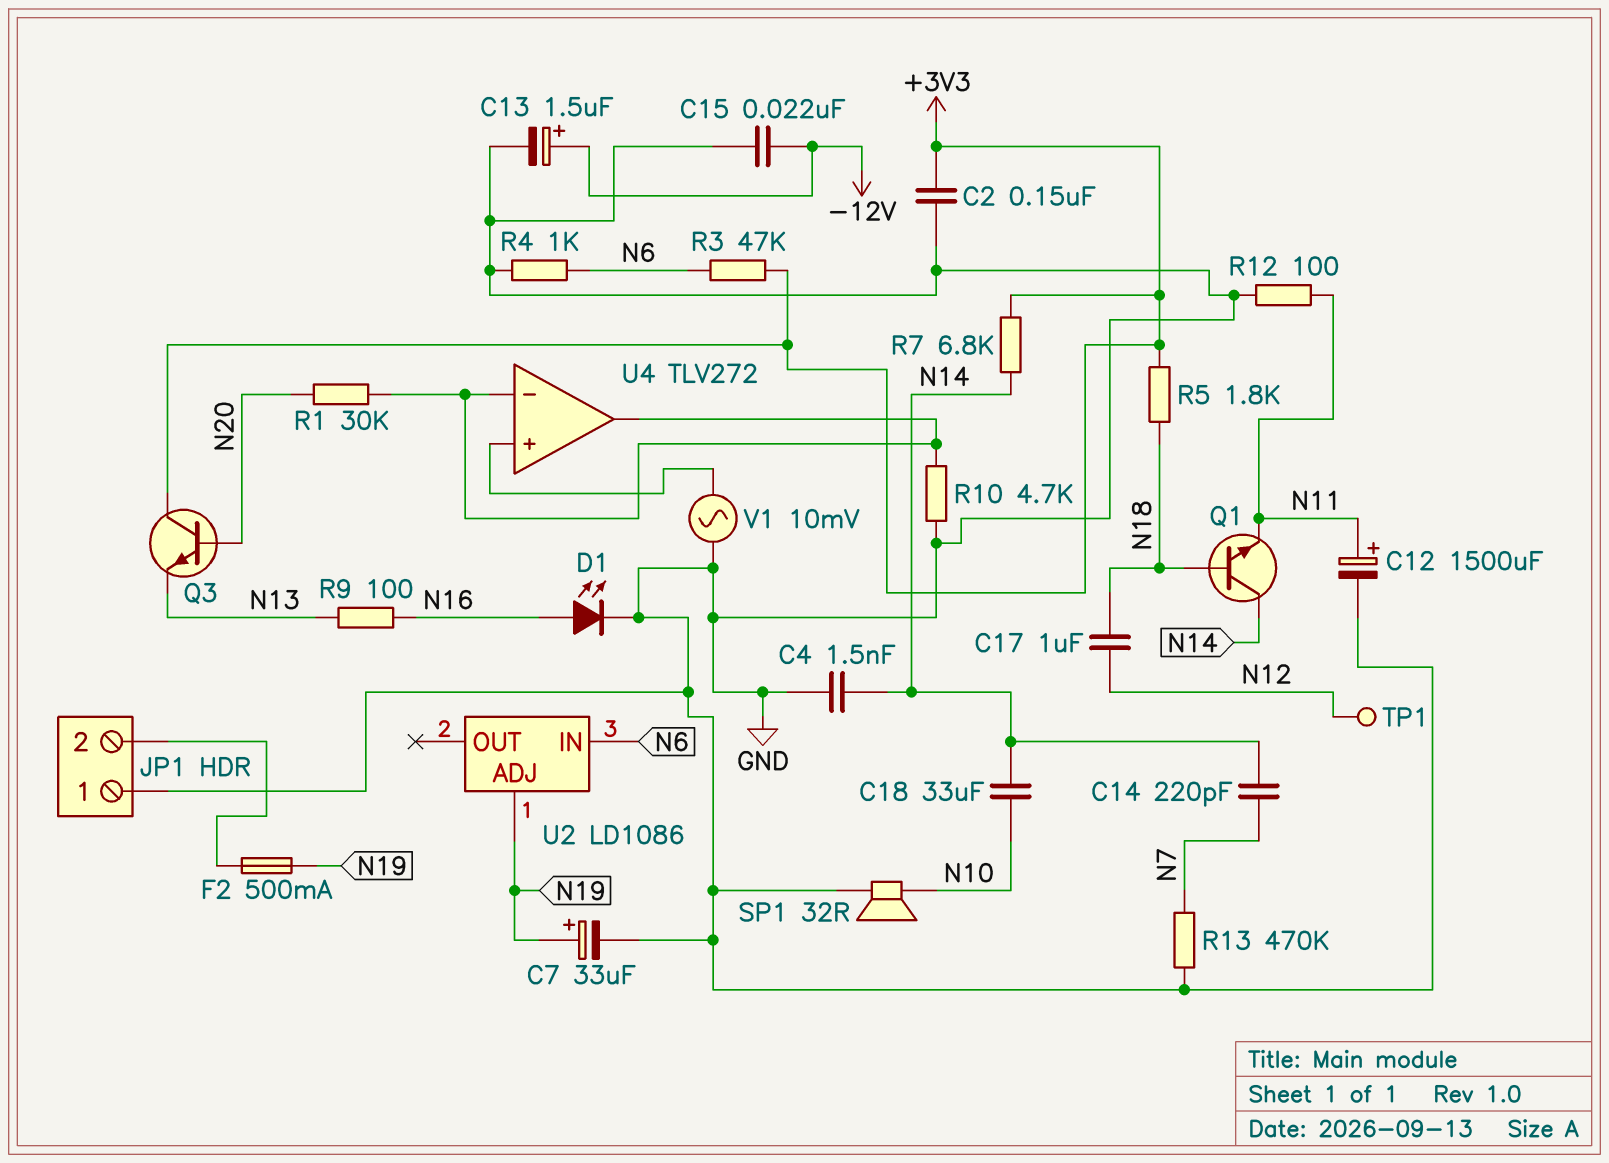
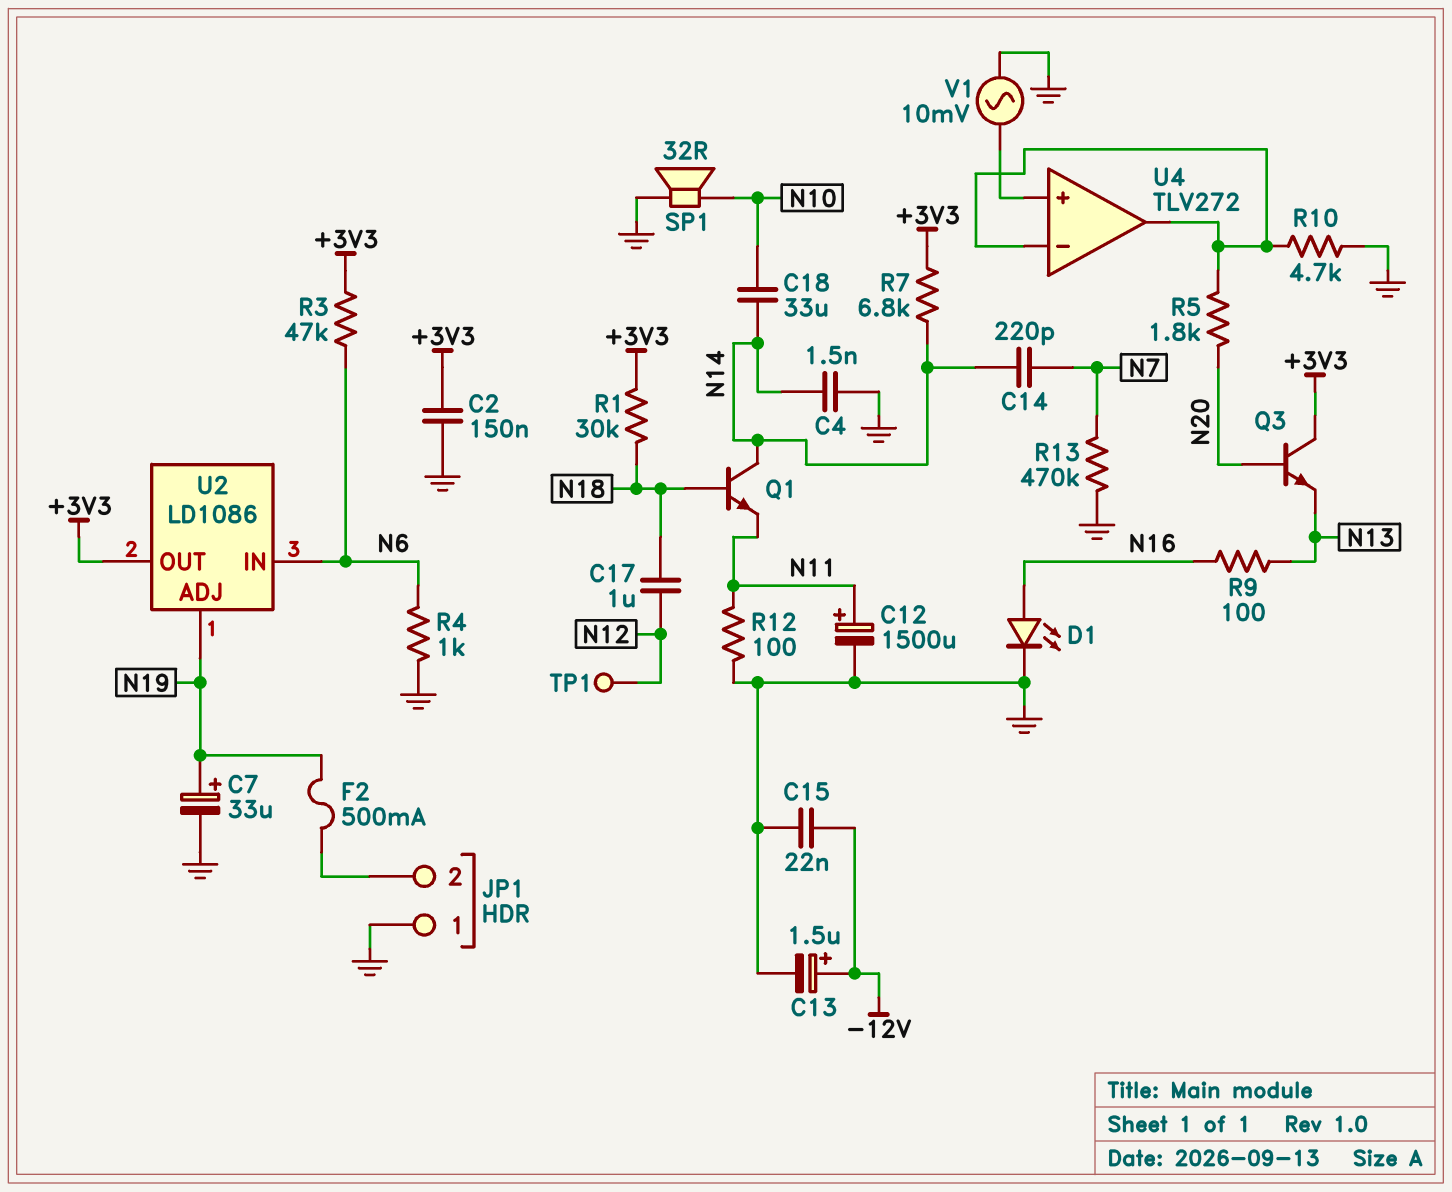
R1: 30k (N20, U4/in-) -> 30k (+3V3, N18)
R5: 1.8k (+3V3, N18) -> 1.8k (N20, U4/in-)
U2 pin OUT: none -> +3V3

